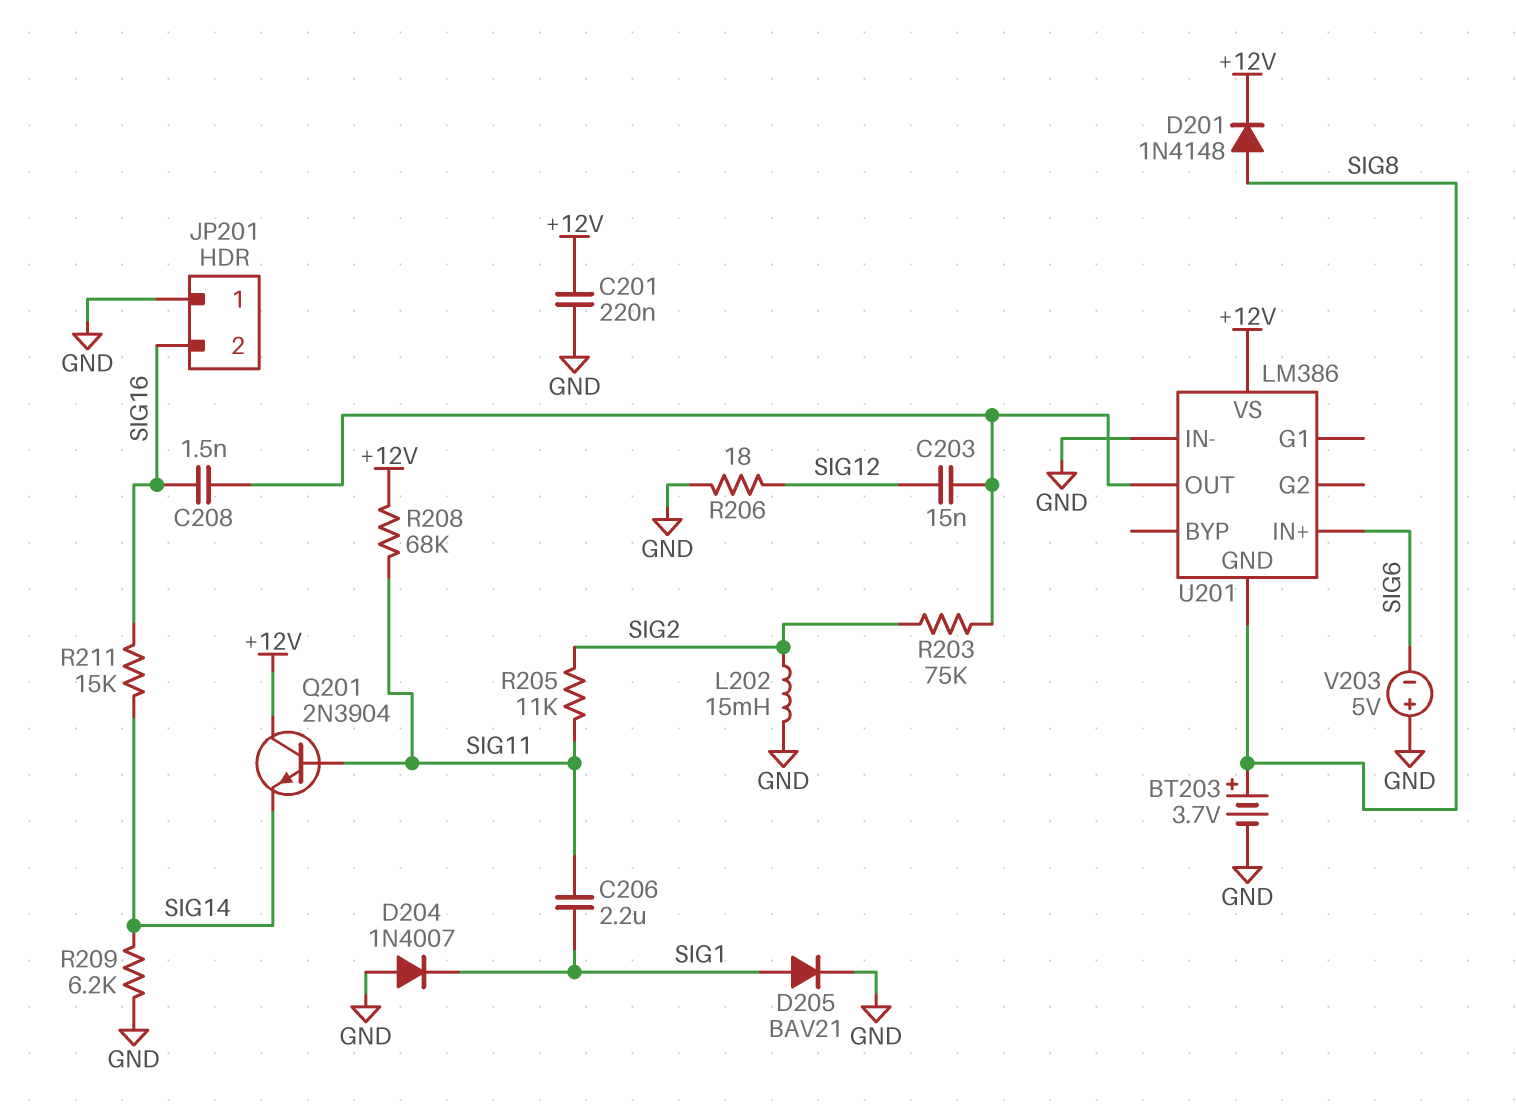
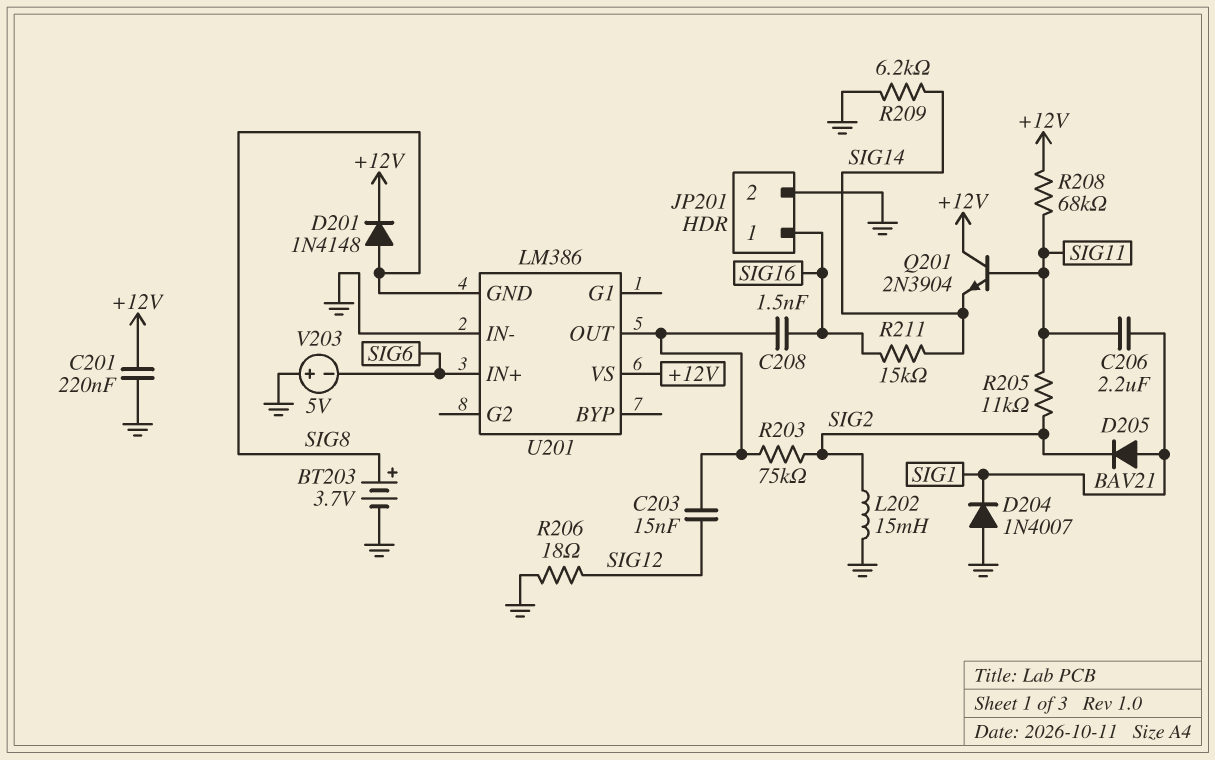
D205: diode BAV21 (A SIG1, K GND) -> diode BAV21 (A SIG1, K SIG2)
JP201 pin 1: GND -> SIG16
JP201 pin 2: SIG16 -> GND

